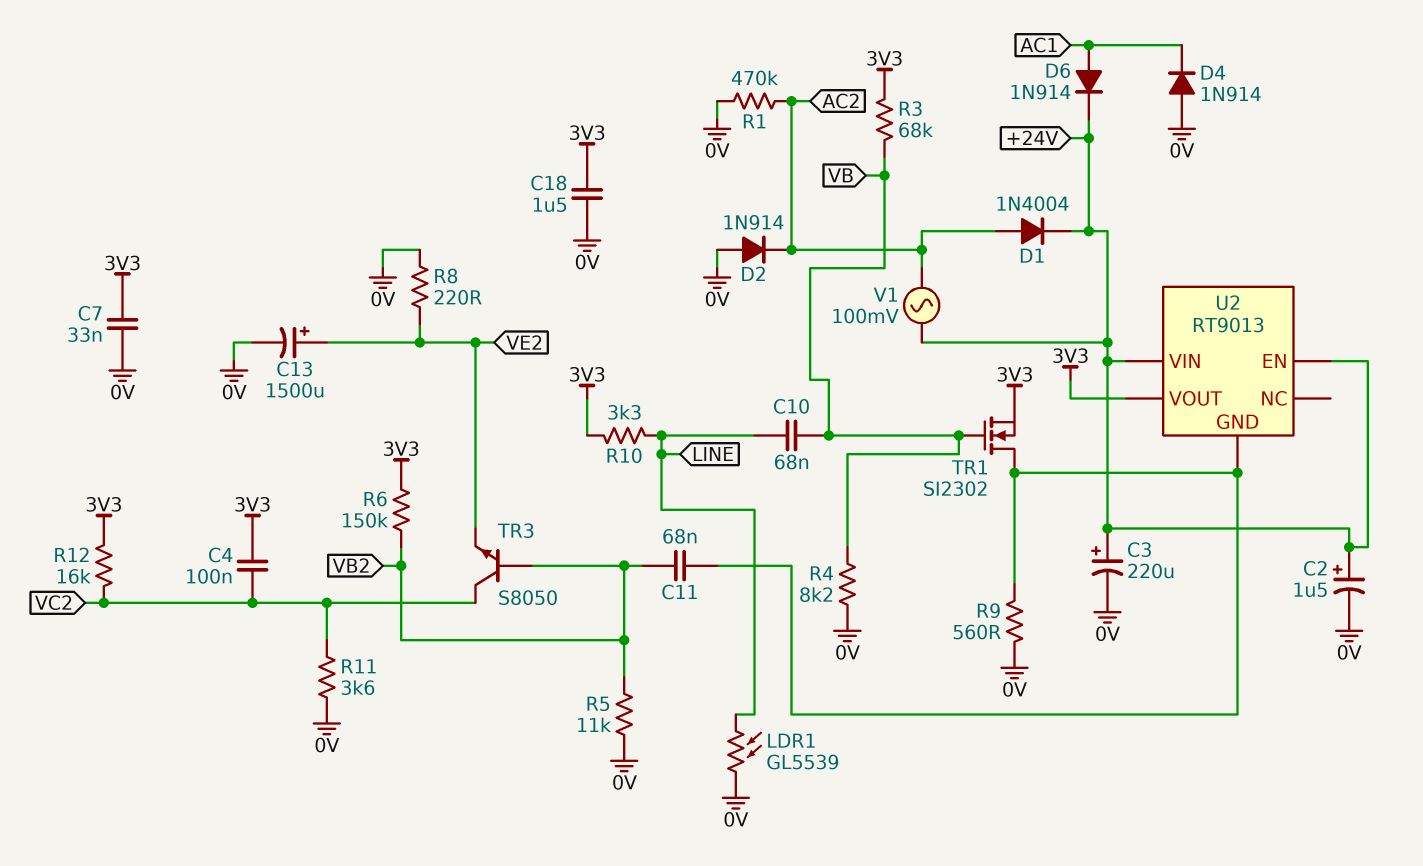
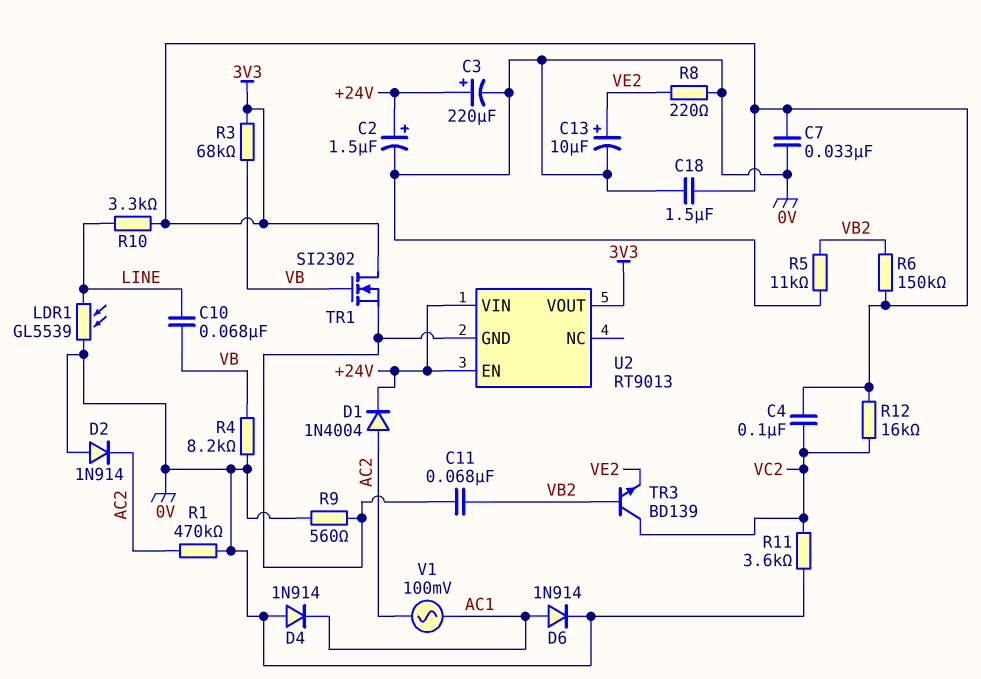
C13: 1500uF (plus VE2, minus 0V) -> 10uF (plus VE2, minus 0V)
D6: diode 1N914 (A AC1, K +24V) -> diode 1N914 (A AC1, K 0V)
TR1: NMOS SI2302 (G VB, D U2/GND, S 3V3) -> NMOS SI2302 (G VB, D 3V3, S U2/GND)
TR3: NPN S8050 (B VB2, C VC2, E VE2) -> NPN BD139 (B VB2, C VC2, E VE2)
V1: AC 100mV (+24V, AC2) -> AC 100mV (AC1, AC2)

